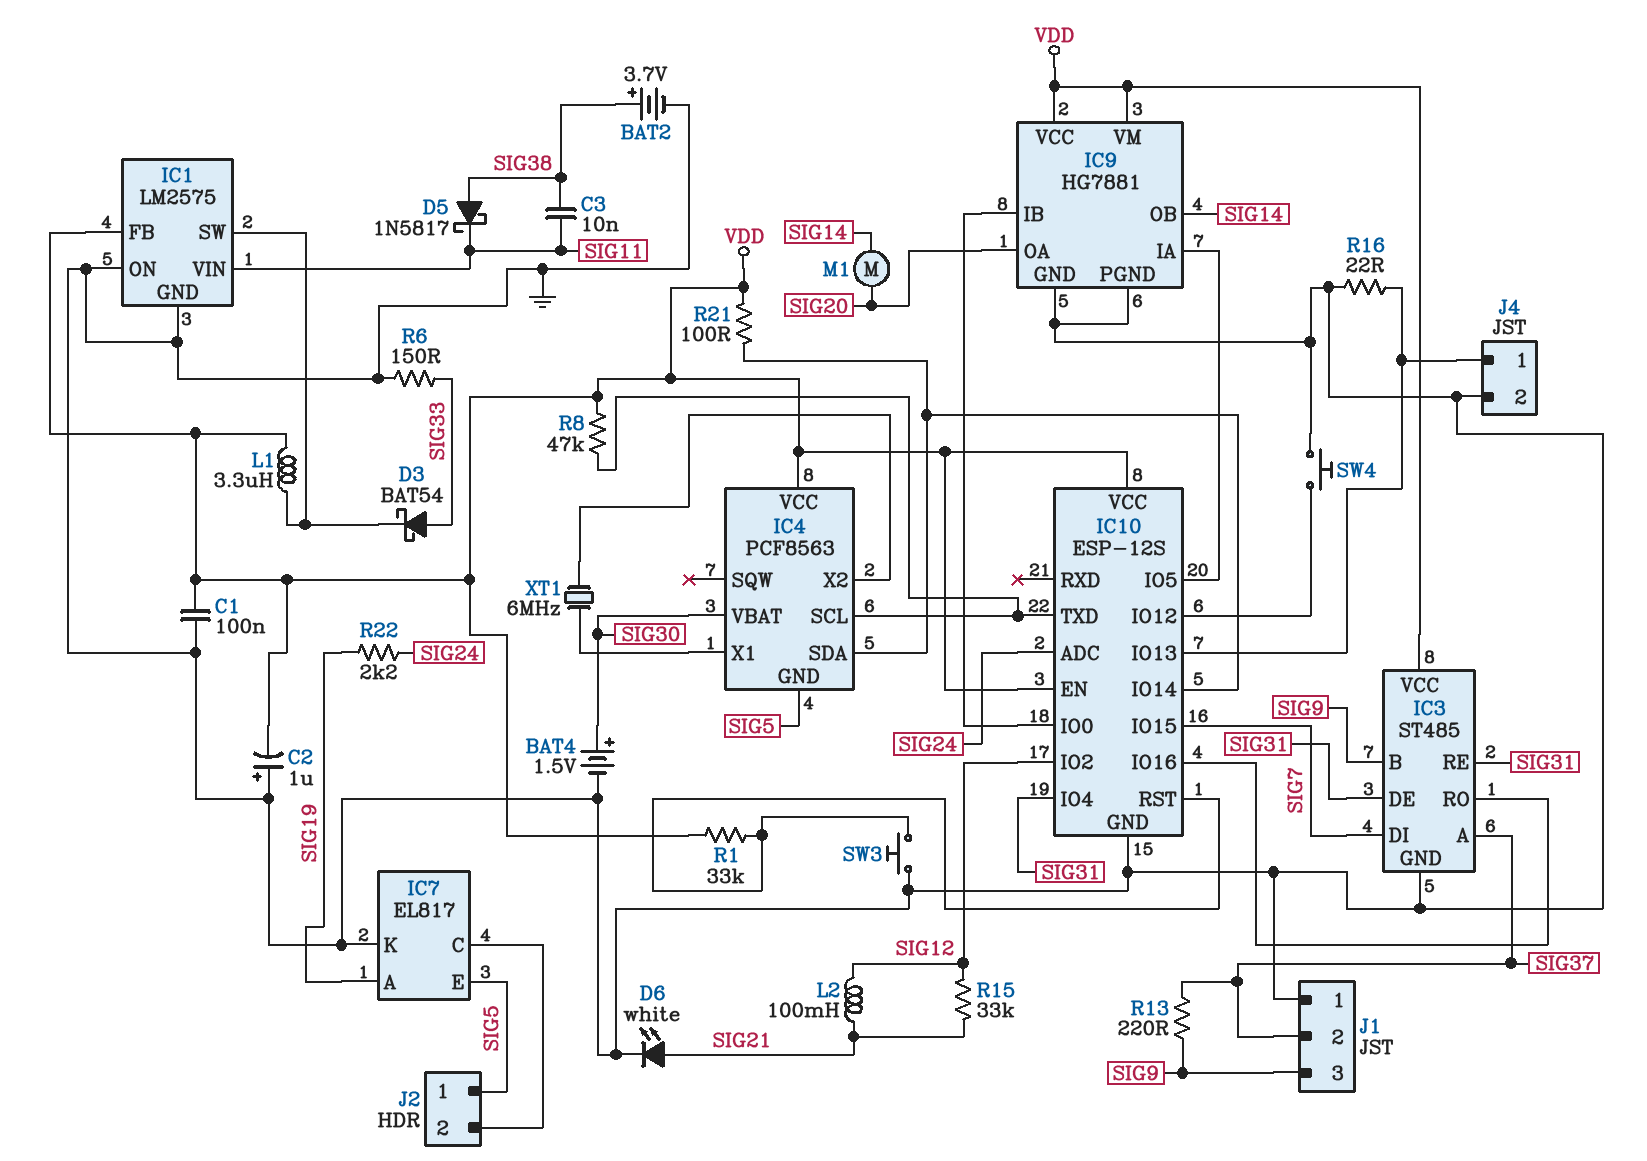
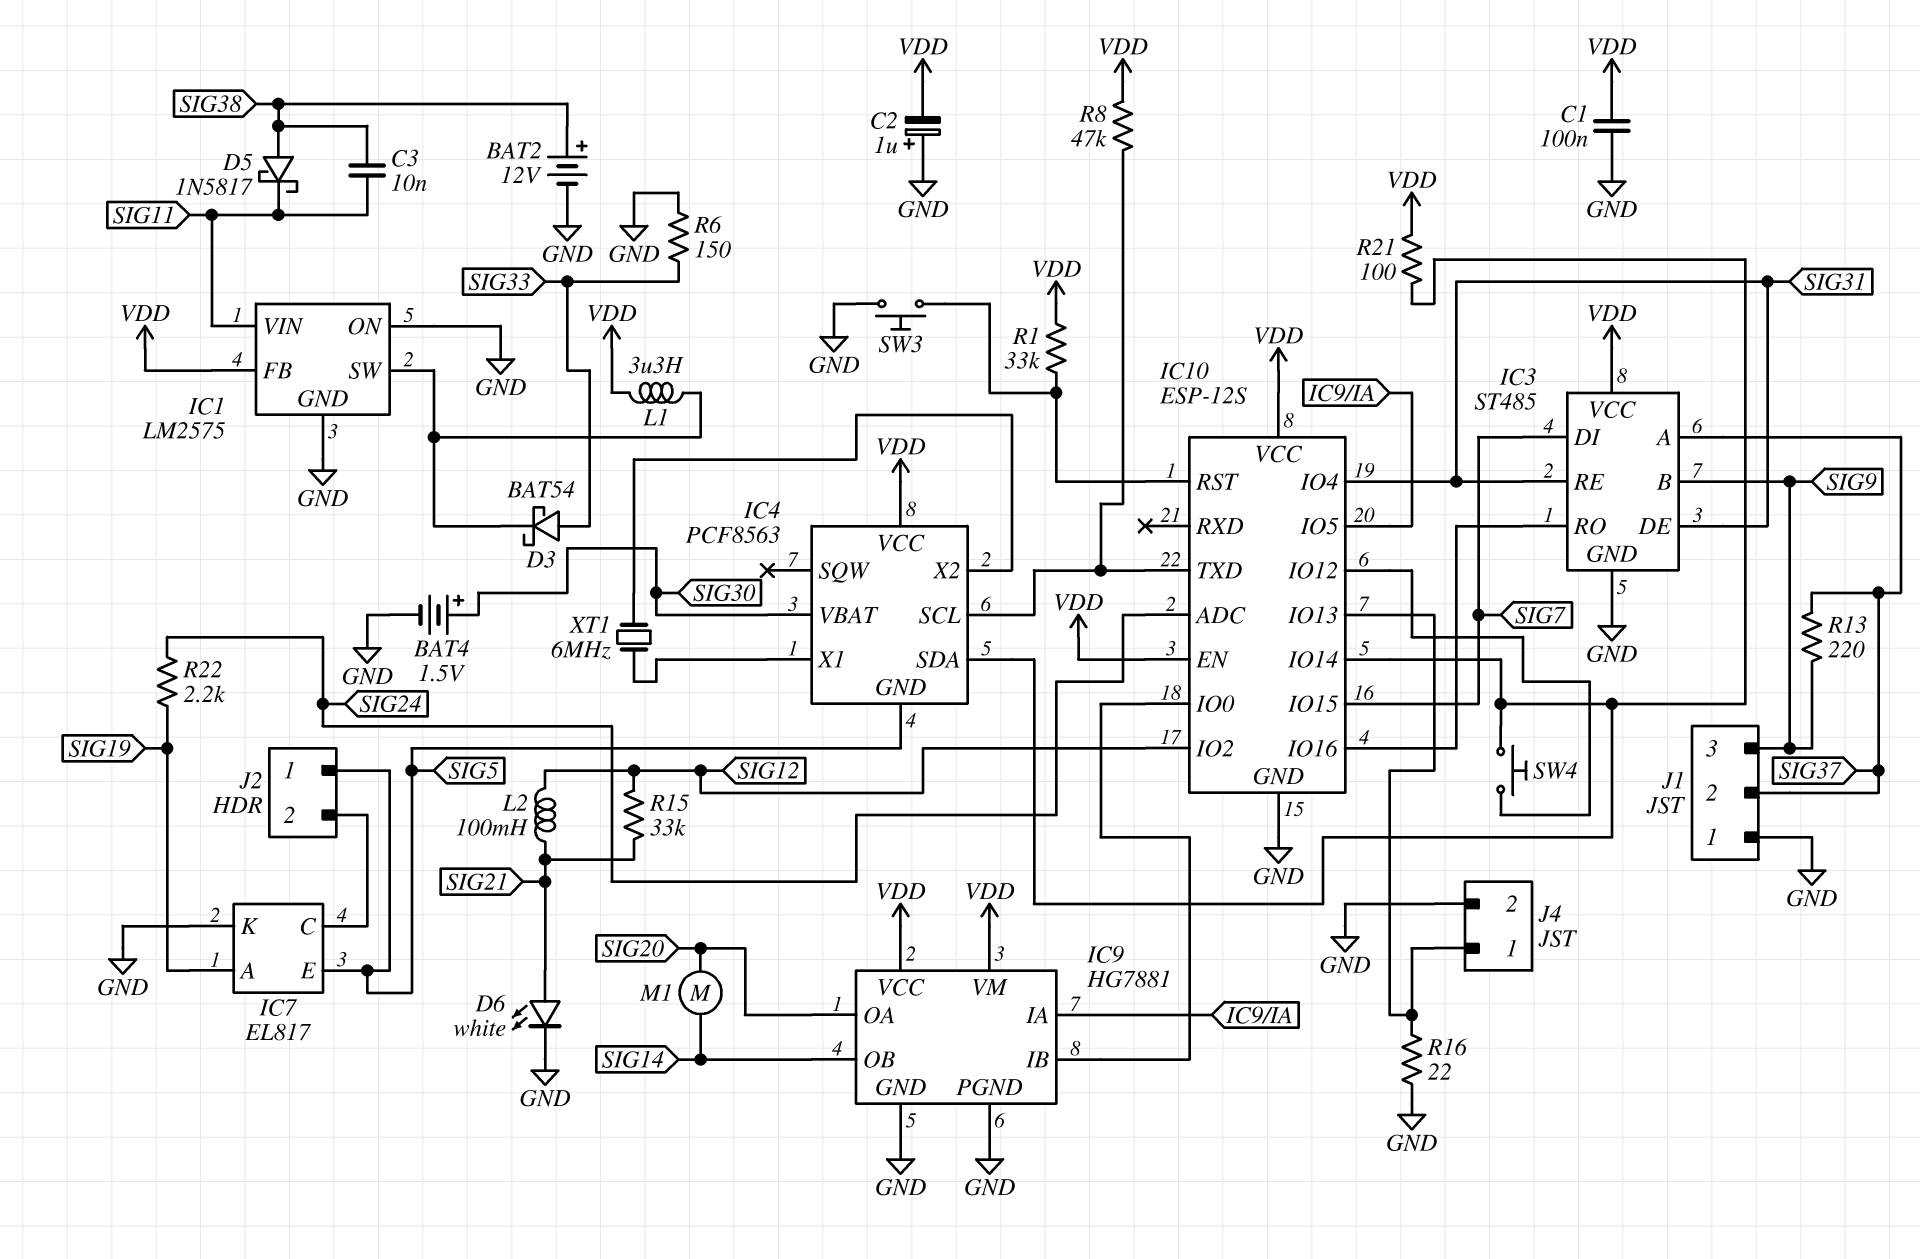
BAT2: 3.7V (plus SIG38, minus GND) -> 12V (plus SIG38, minus GND)
SW4: button (GND, IC10/IO12) -> button (IC4/SDA, IC10/IO12)

